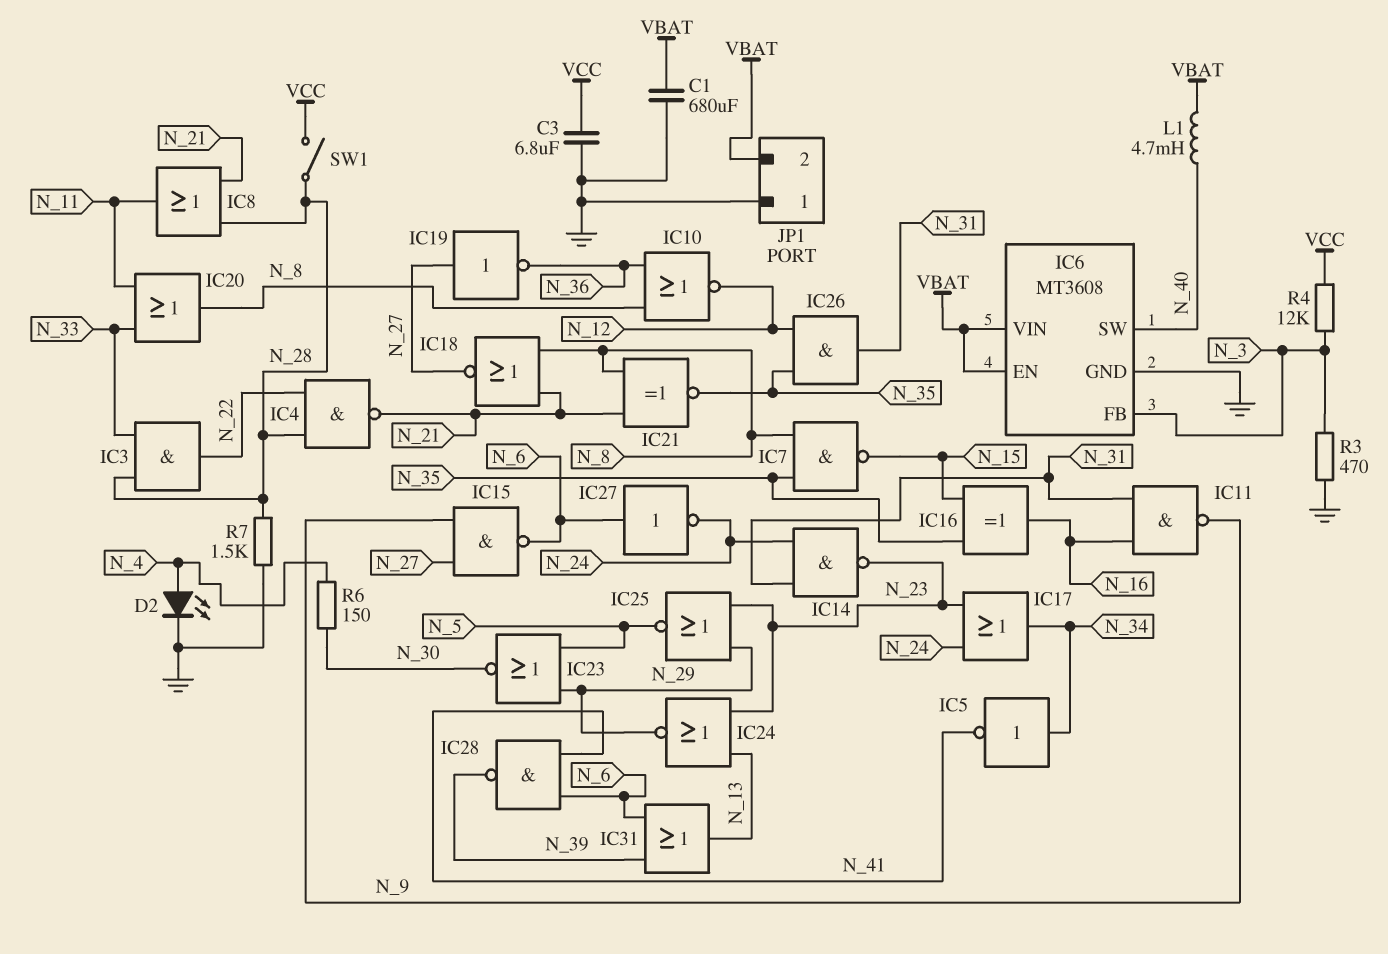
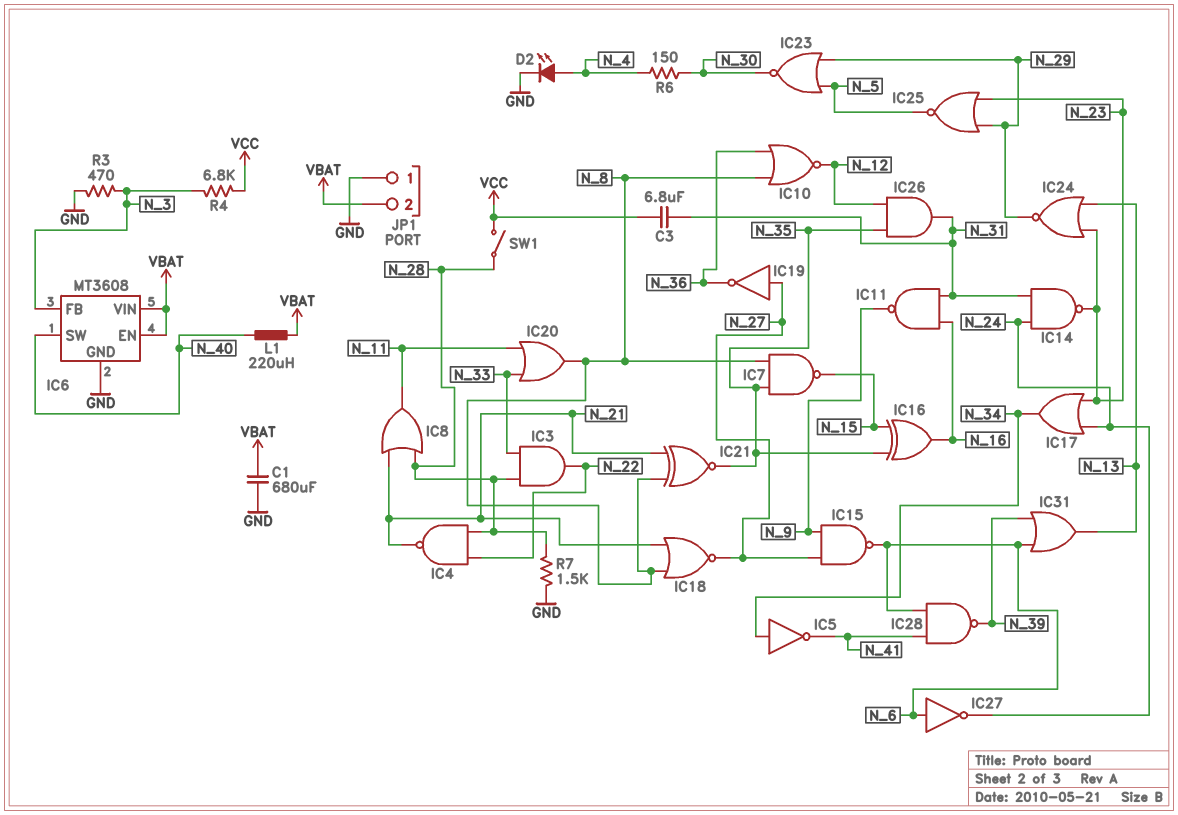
C3: 6.8uF (GND, VCC) -> 6.8uF (N_31, VCC)
L1: 4.7mH (N_40, VBAT) -> 220uH (N_40, VBAT)
R4: 12k (N_3, VCC) -> 6.8k (N_3, VCC)

